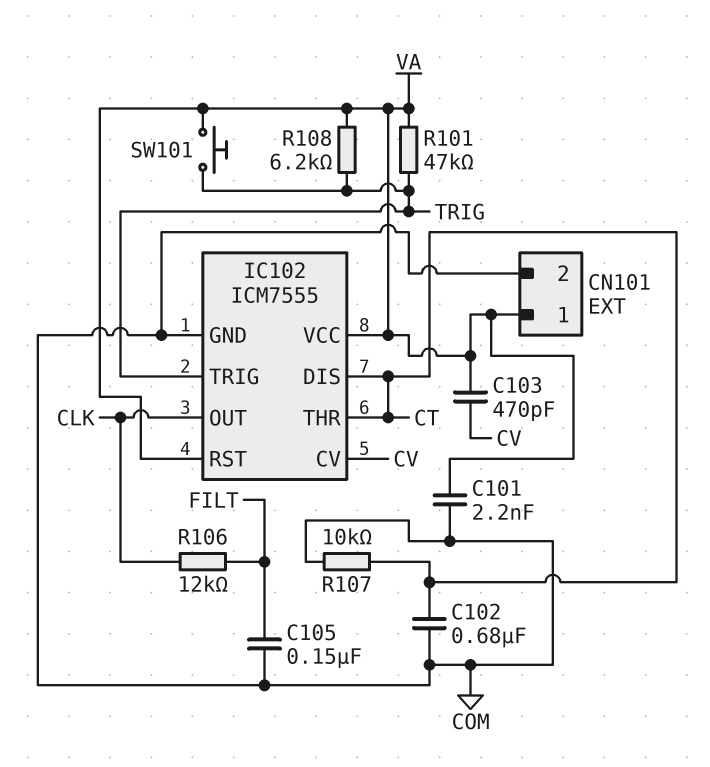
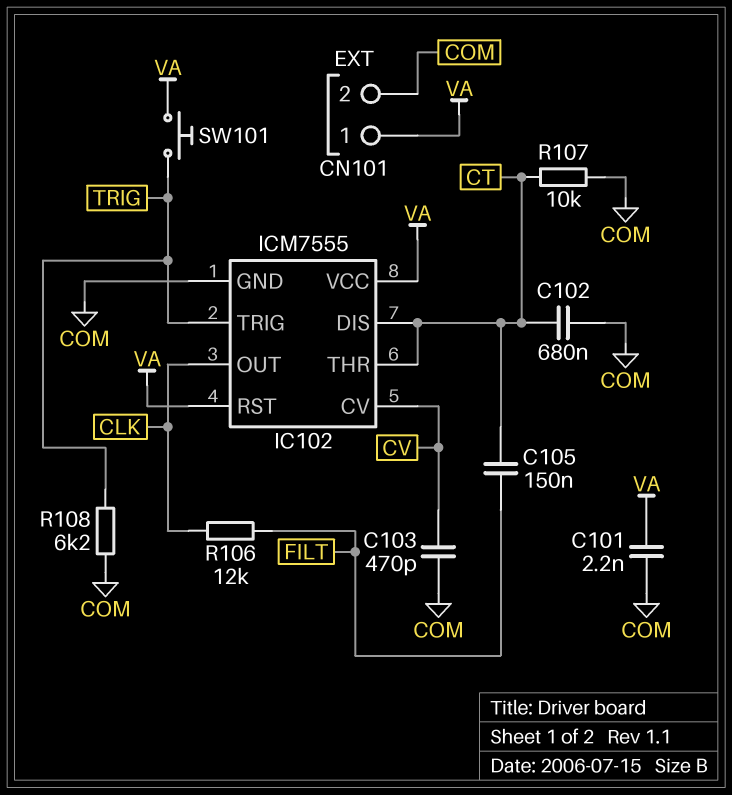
C103: 470pF (CV, VA) -> 470pF (COM, CV)
C105: 150nF (COM, FILT) -> 150nF (CT, FILT)
R101: 47k (TRIG, VA) -> none
R108: 6.2k (TRIG, VA) -> 6.2k (COM, TRIG)

